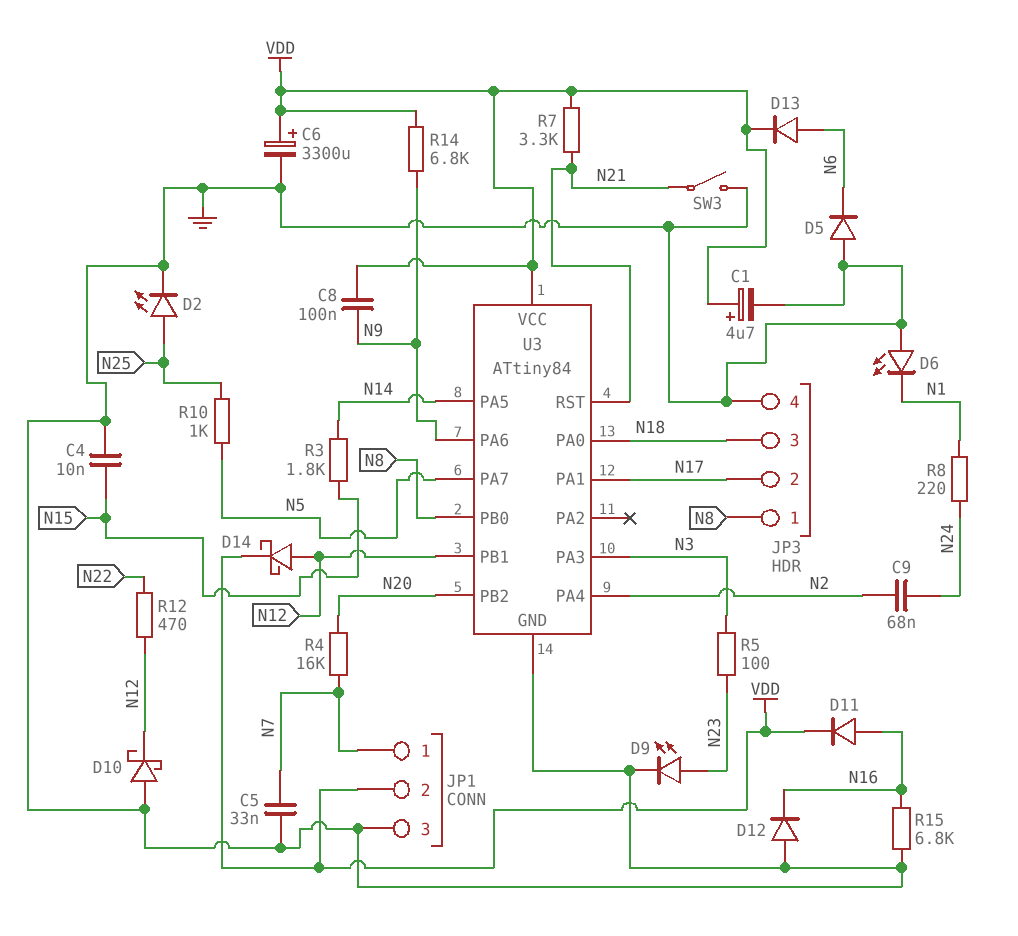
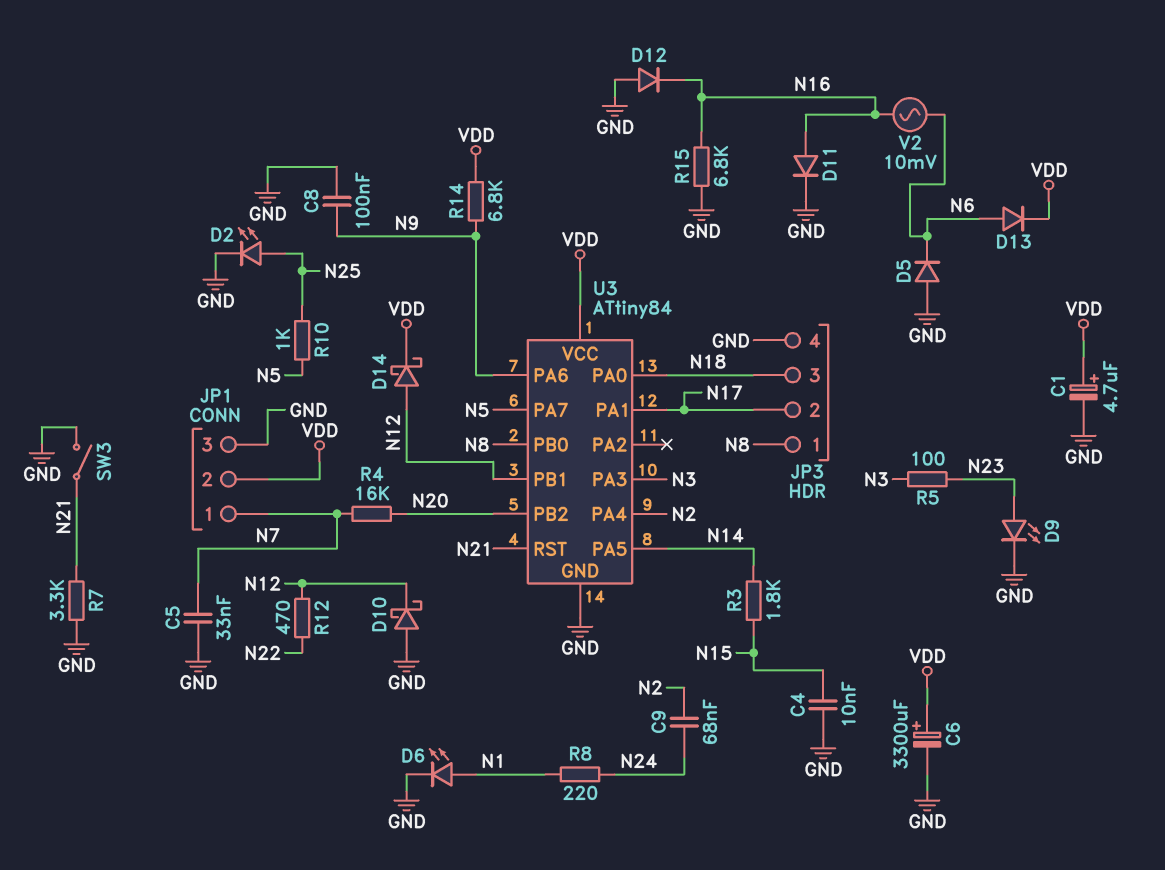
C8: 100nF (N9, VDD) -> 100nF (GND, N9)
D6: LED (A GND, K N1) -> LED (A N1, K GND)
D11: diode (A N16, K VDD) -> diode (A N16, K GND)
R7: 3.3k (N21, VDD) -> 3.3k (GND, N21)
V2: none -> AC 10mV (N6, N16)

